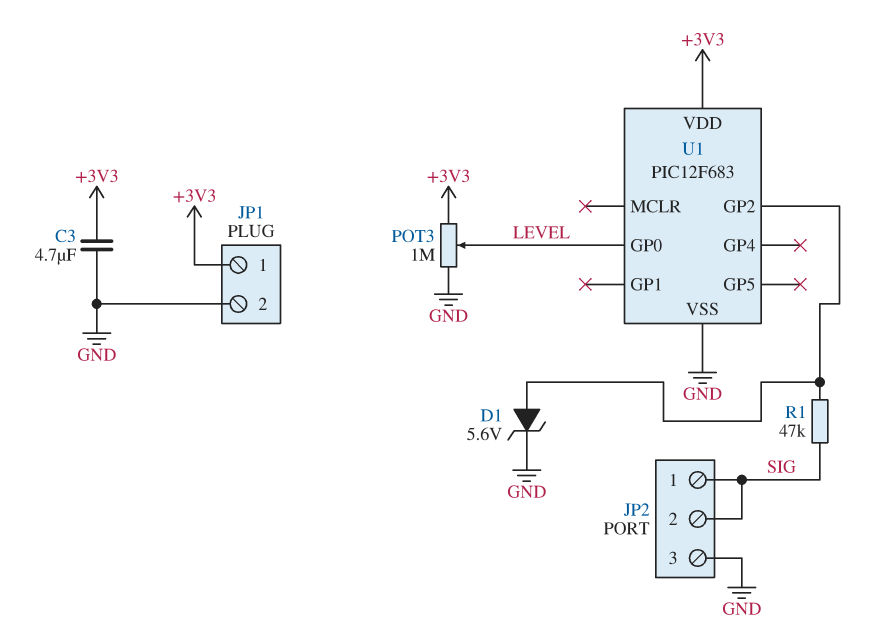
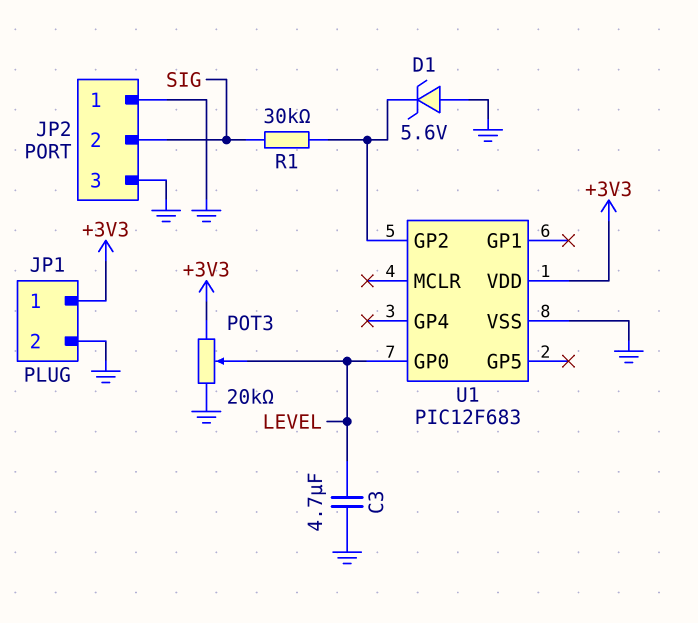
C3: 4.7uF (+3V3, GND) -> 4.7uF (GND, LEVEL)
D1: zener 5.6V (A U1/GP2, K GND) -> zener 5.6V (A GND, K U1/GP2)
JP2 pin 1: SIG -> GND
POT3: 1M (+3V3, GND, wiper LEVEL) -> 20k (+3V3, GND, wiper LEVEL)
R1: 47k (SIG, U1/GP2) -> 30k (SIG, U1/GP2)

